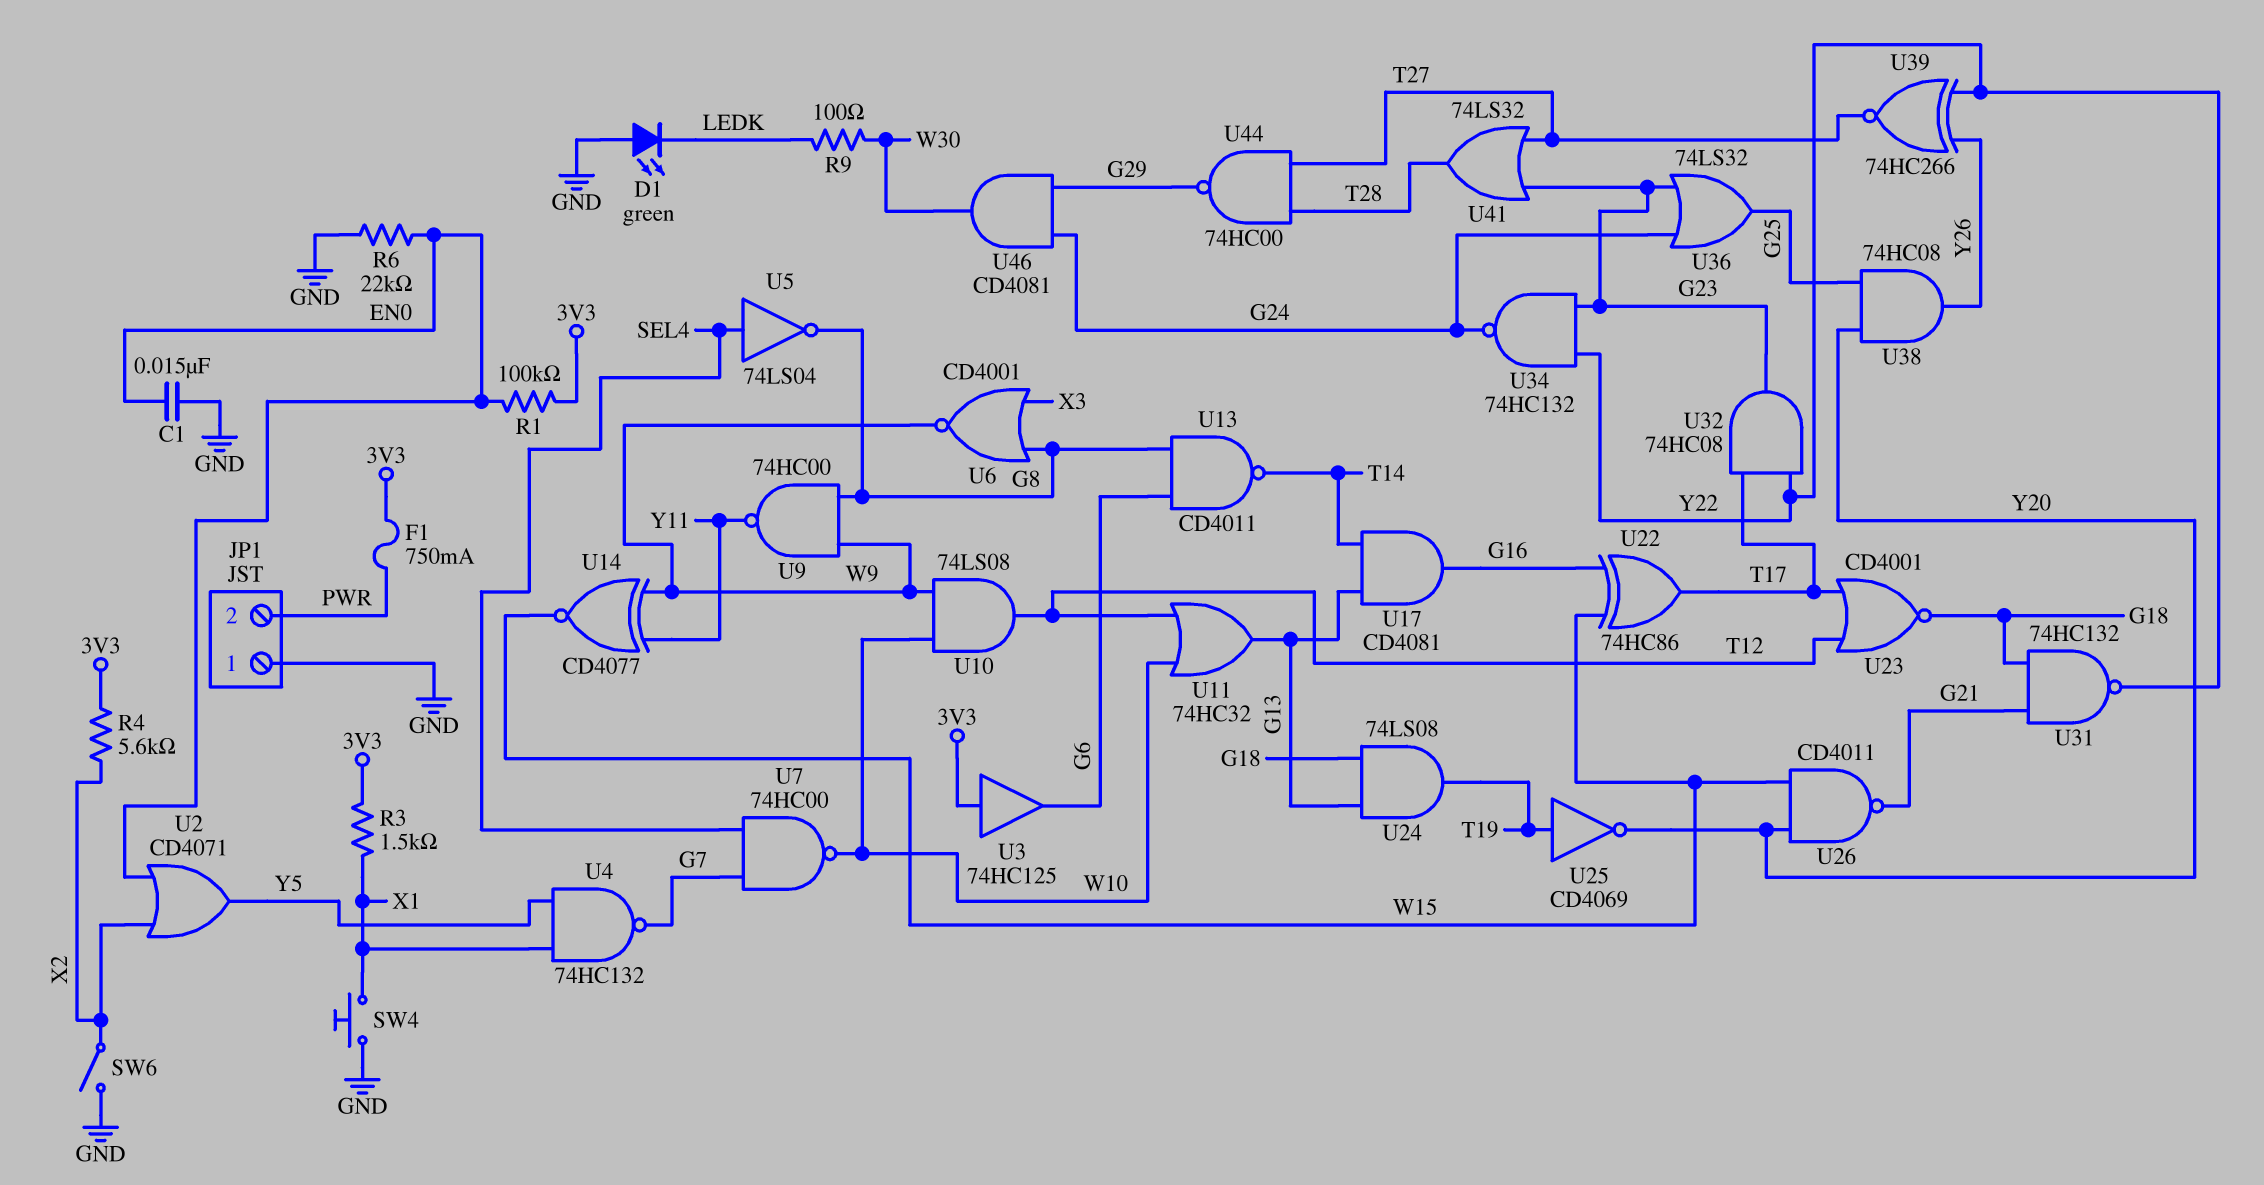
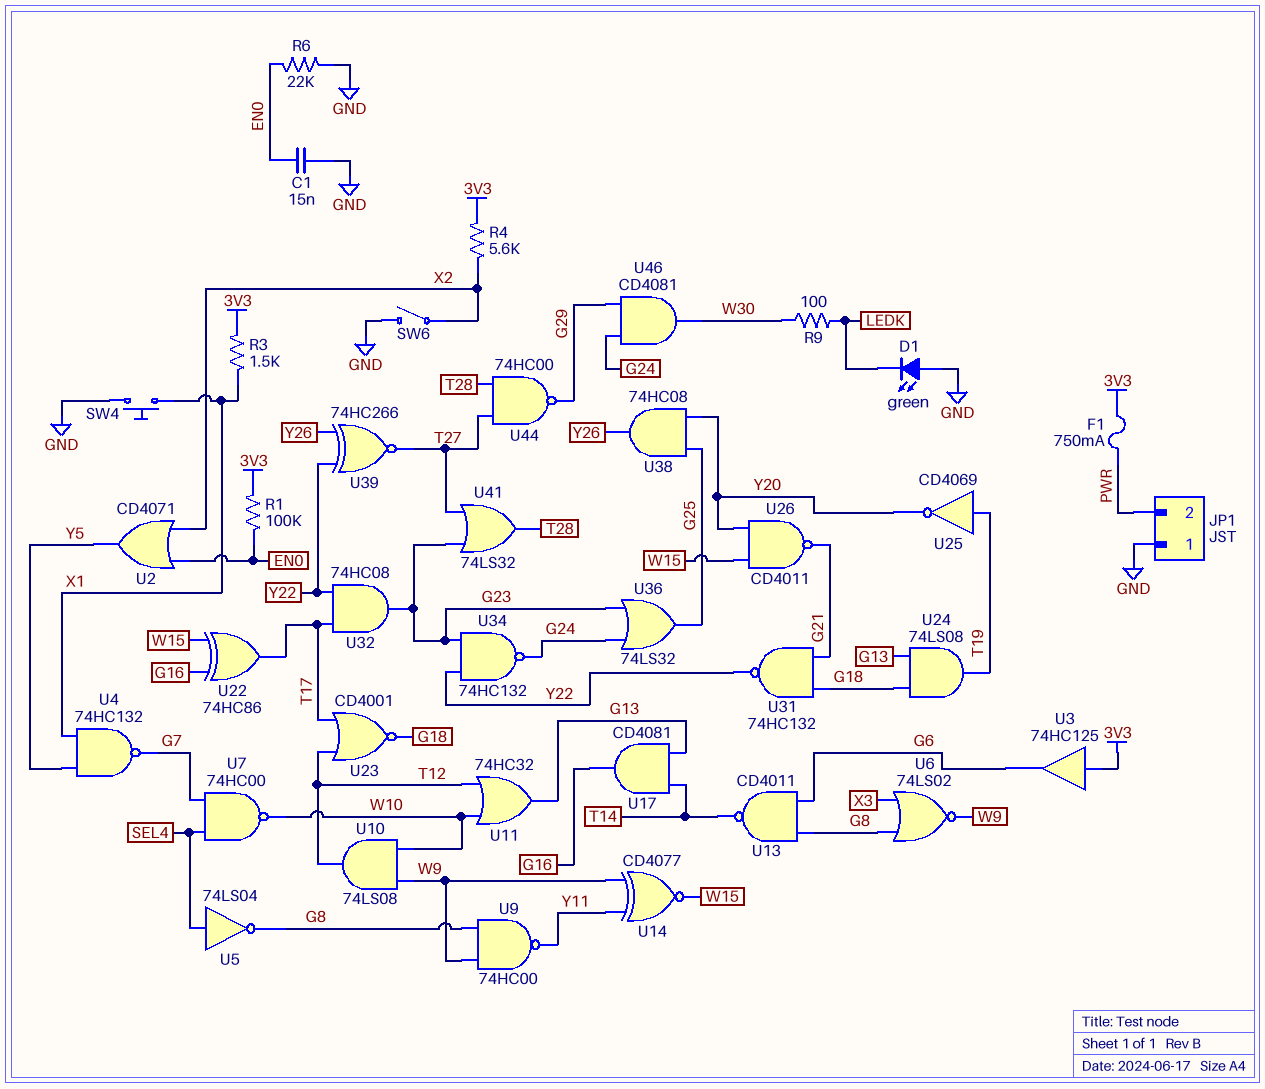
U6: NOR CD4001 (in G8, in X3, out W9) -> NOR 74LS02 (in G8, in X3, out W9)

